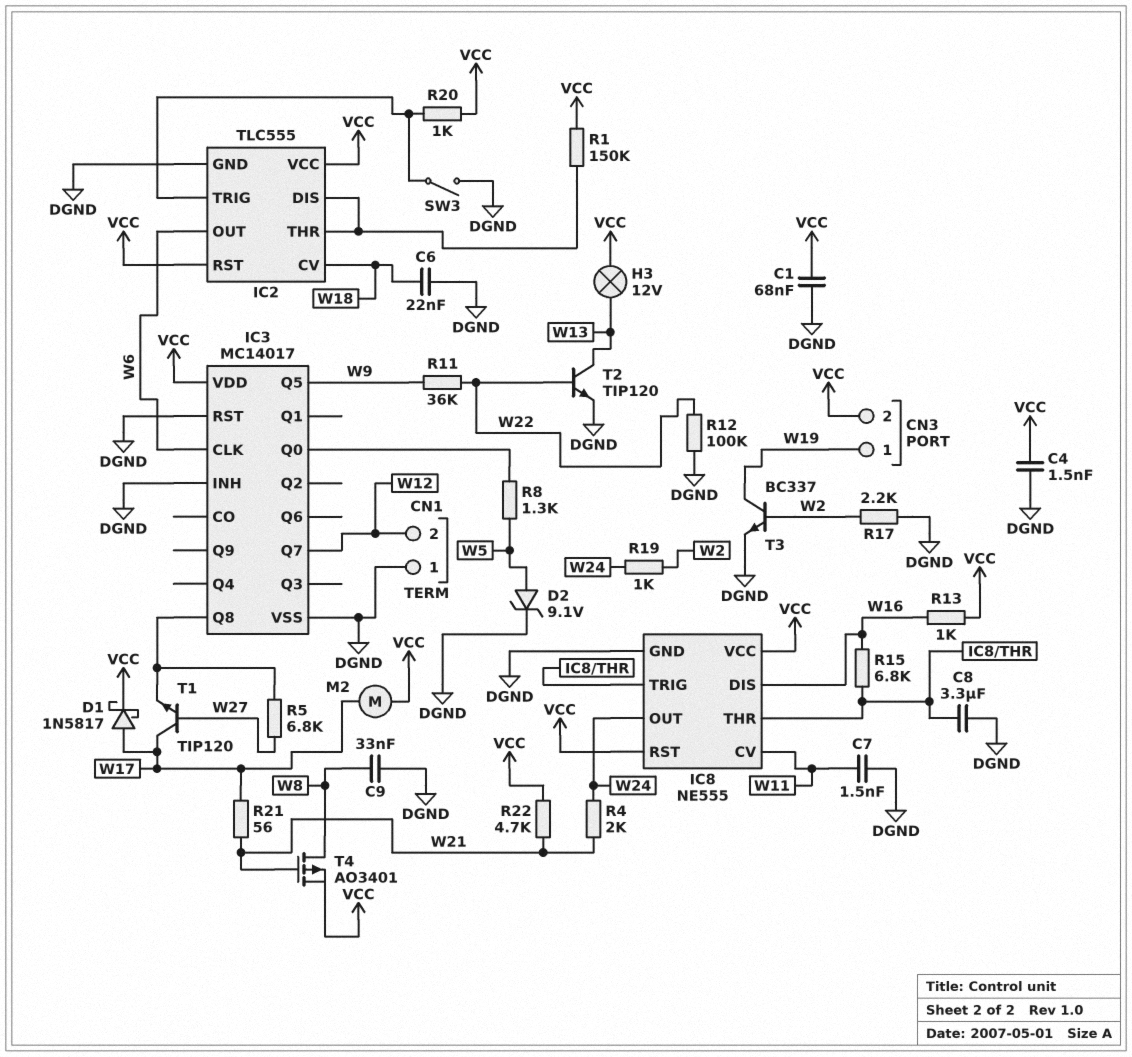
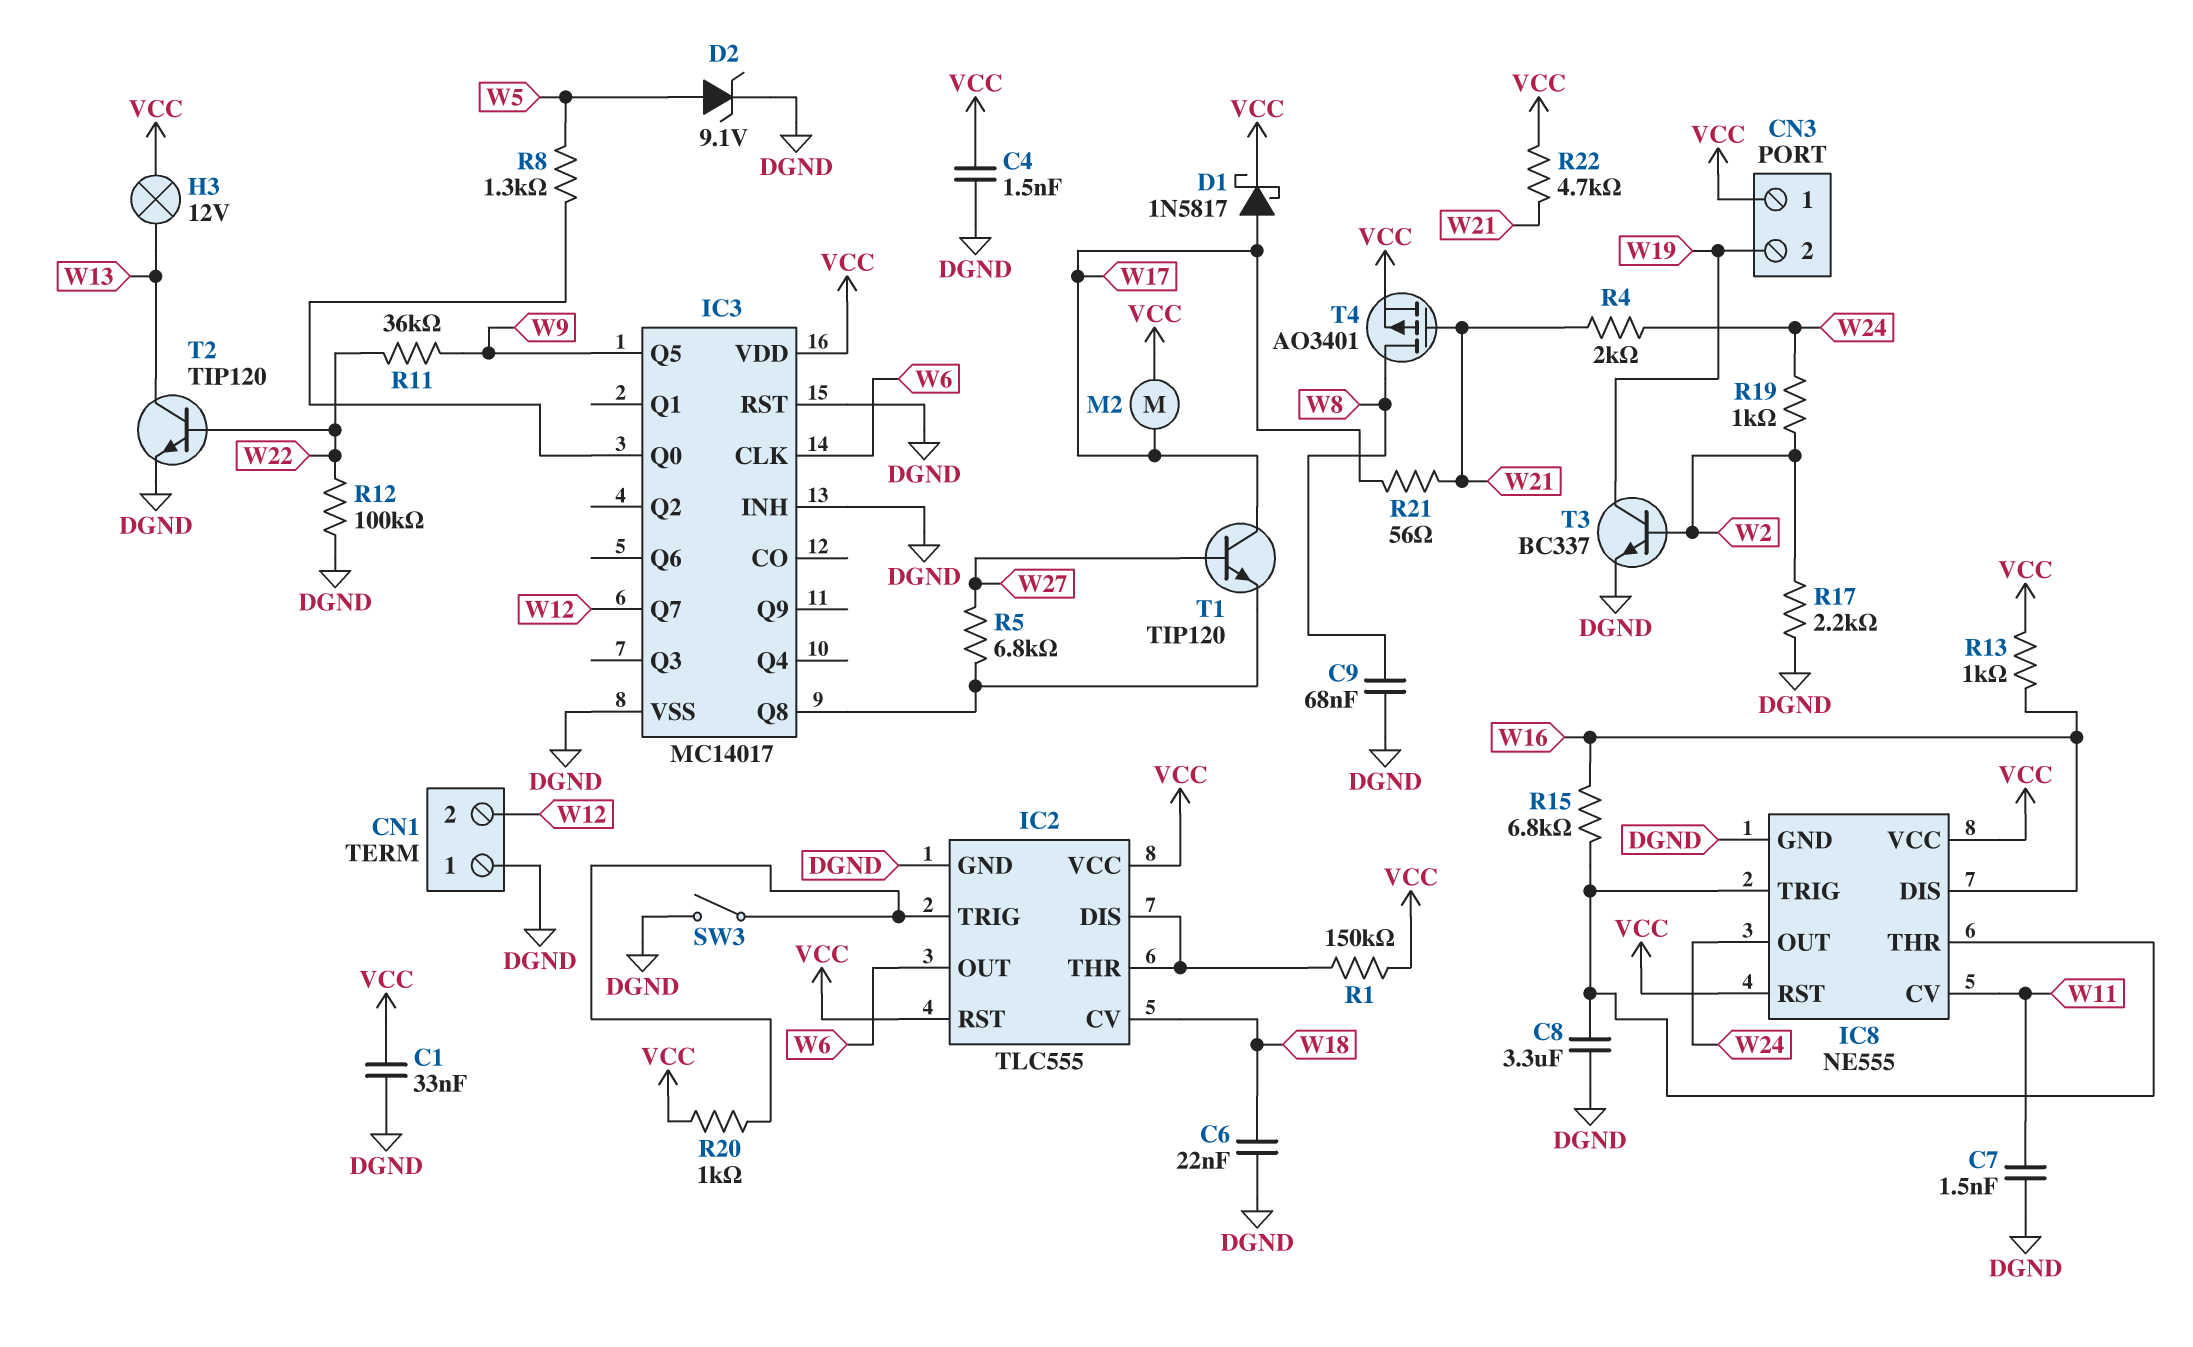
C1: 68nF (DGND, VCC) -> 33nF (DGND, VCC)
C9: 33nF (DGND, W8) -> 68nF (DGND, W8)
CN3 pin 1: W19 -> VCC
CN3 pin 2: VCC -> W19

